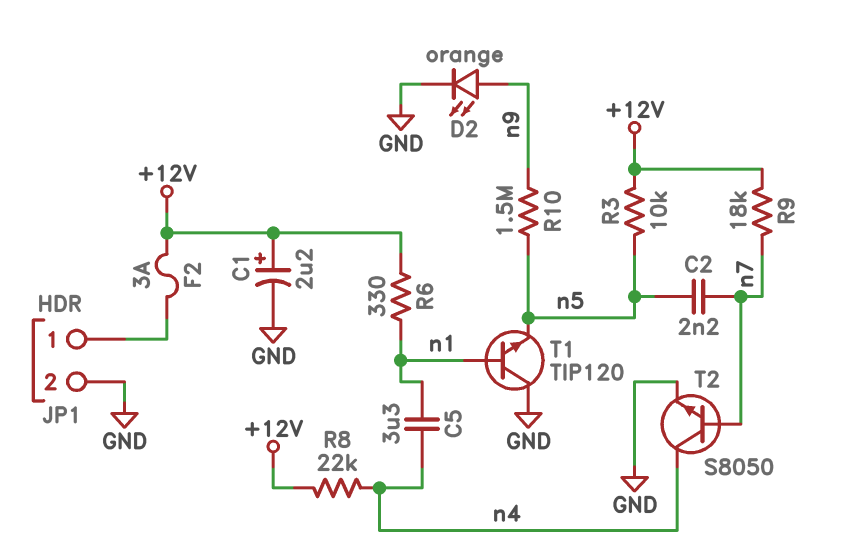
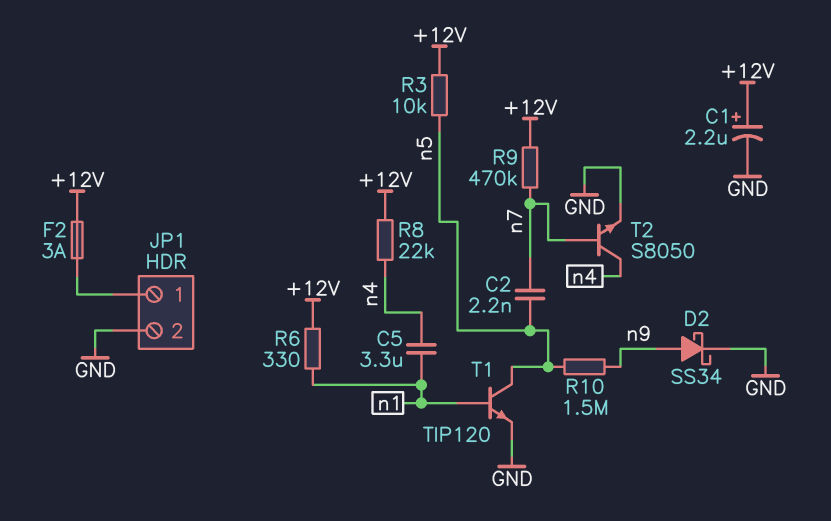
D2: LED orange (A n9, K GND) -> schottky SS34 (A n9, K GND)
R9: 18k (+12V, n7) -> 470k (+12V, n7)
T1: NPN TIP120 (B n1, C GND, E n5) -> NPN TIP120 (B n1, C n5, E GND)

